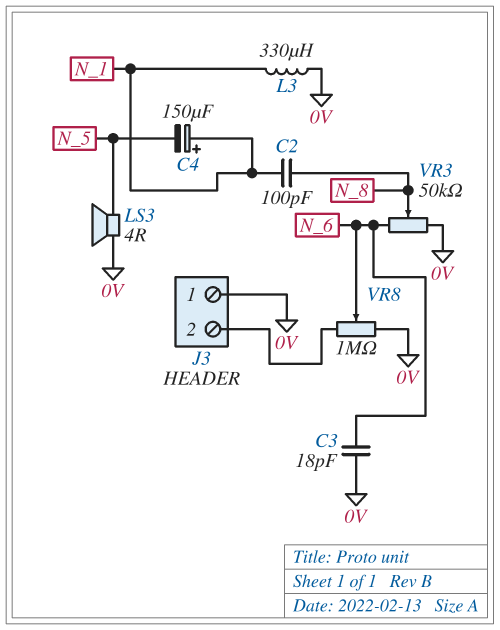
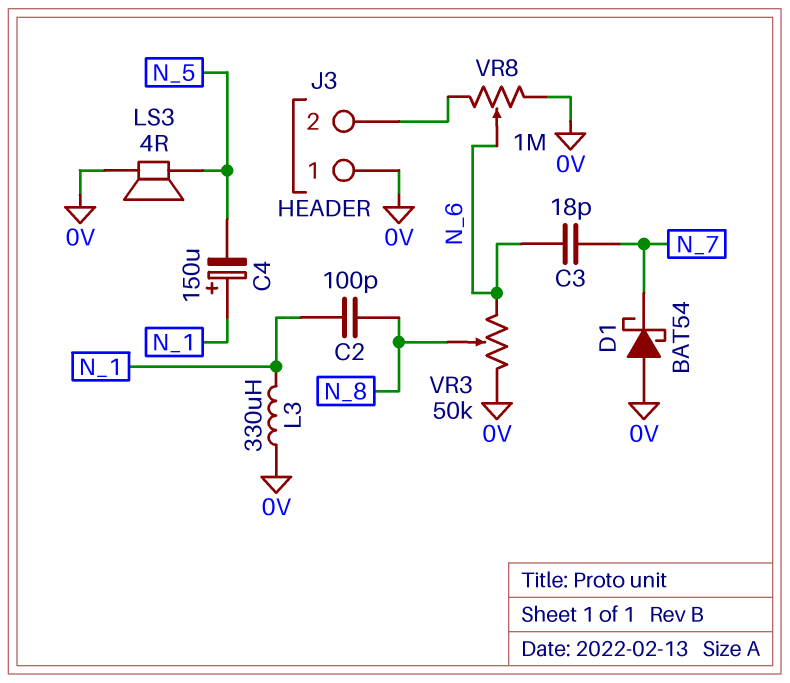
C3: 18pF (0V, N_6) -> 18pF (N_6, N_7)
D1: none -> schottky BAT54 (A 0V, K N_7)

